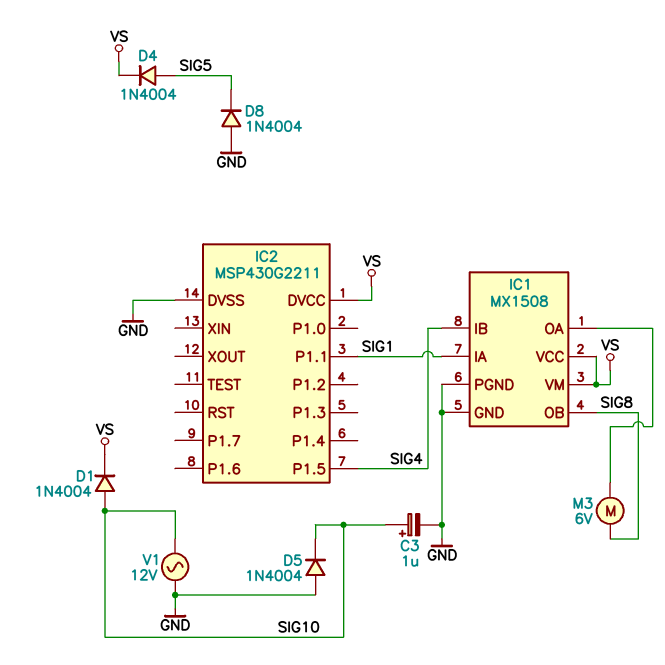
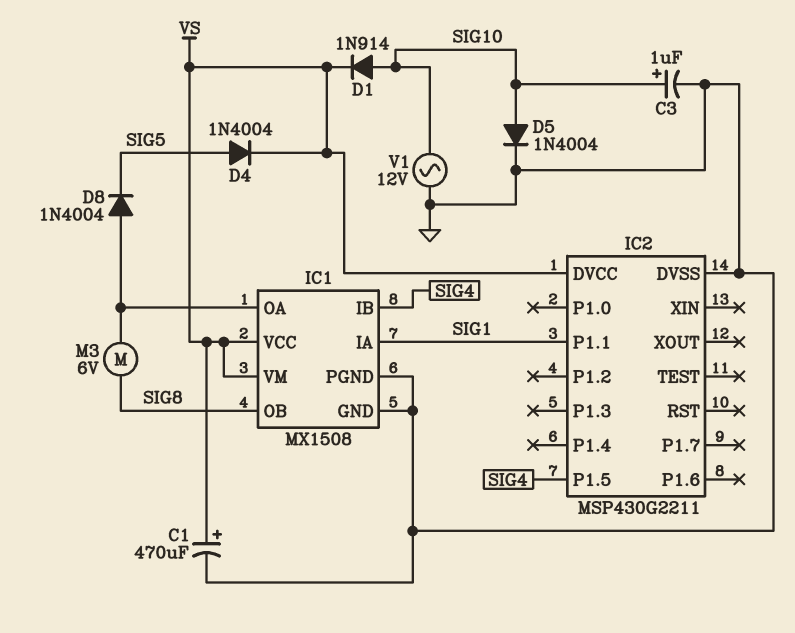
C1: none -> 470uF (plus VS, minus GND)
D1: diode 1N4004 (A SIG10, K VS) -> diode 1N914 (A SIG10, K VS)
D5: diode 1N4004 (A GND, K SIG10) -> diode 1N4004 (A SIG10, K GND)
D8: diode 1N4004 (A GND, K SIG5) -> diode 1N4004 (A IC1/OA, K SIG5)

